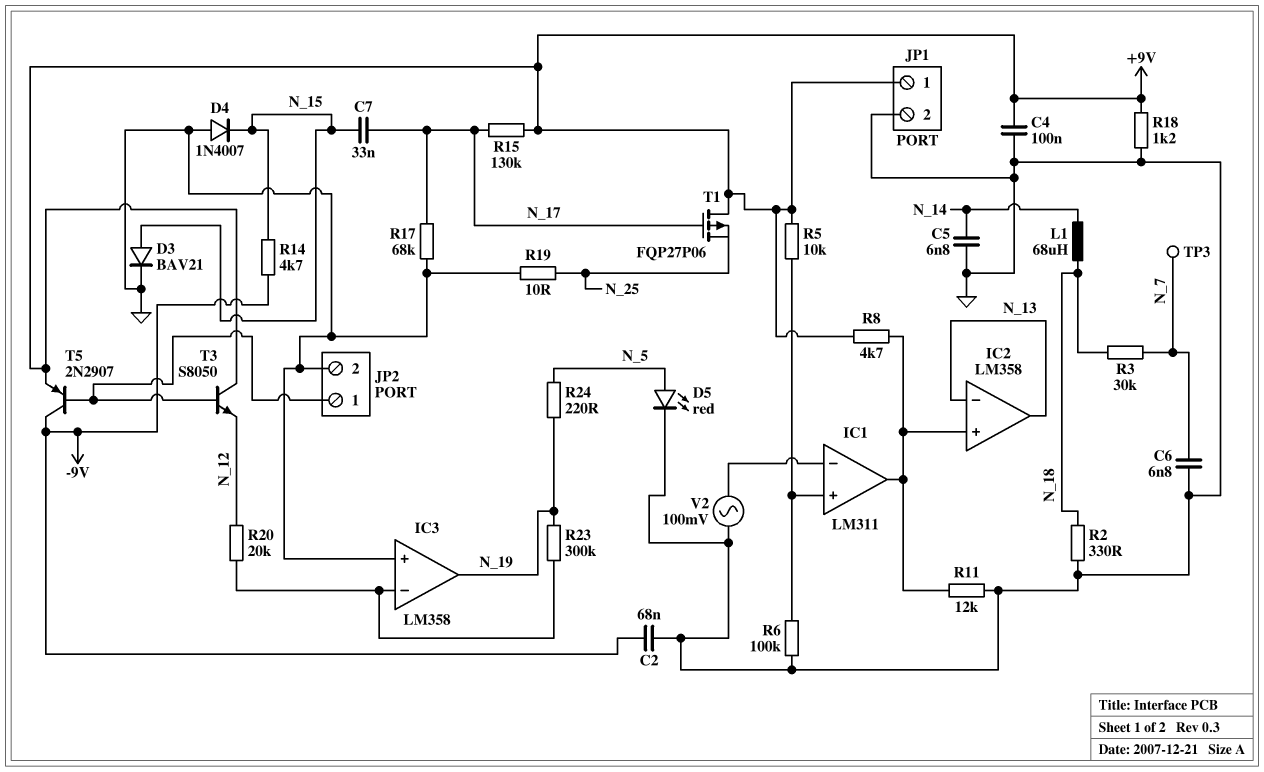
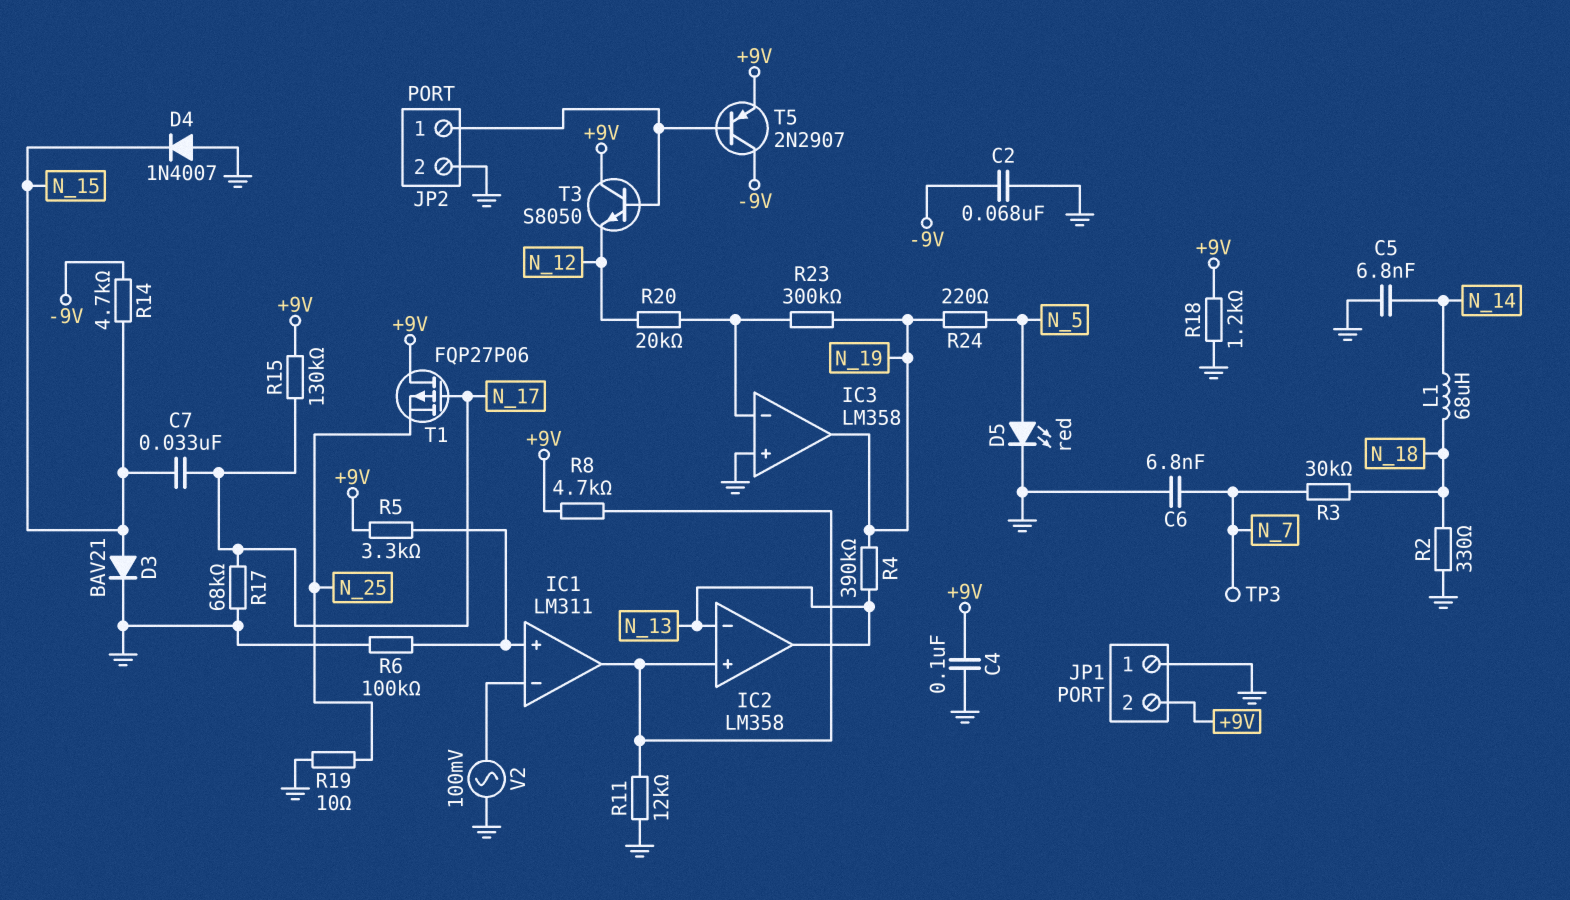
JP1 pin 1: +9V -> GND
JP1 pin 2: GND -> +9V
R4: none -> 390k (N_13, N_19)
R5: 10k (+9V, IC1/in+) -> 3.3k (+9V, IC1/in+)

